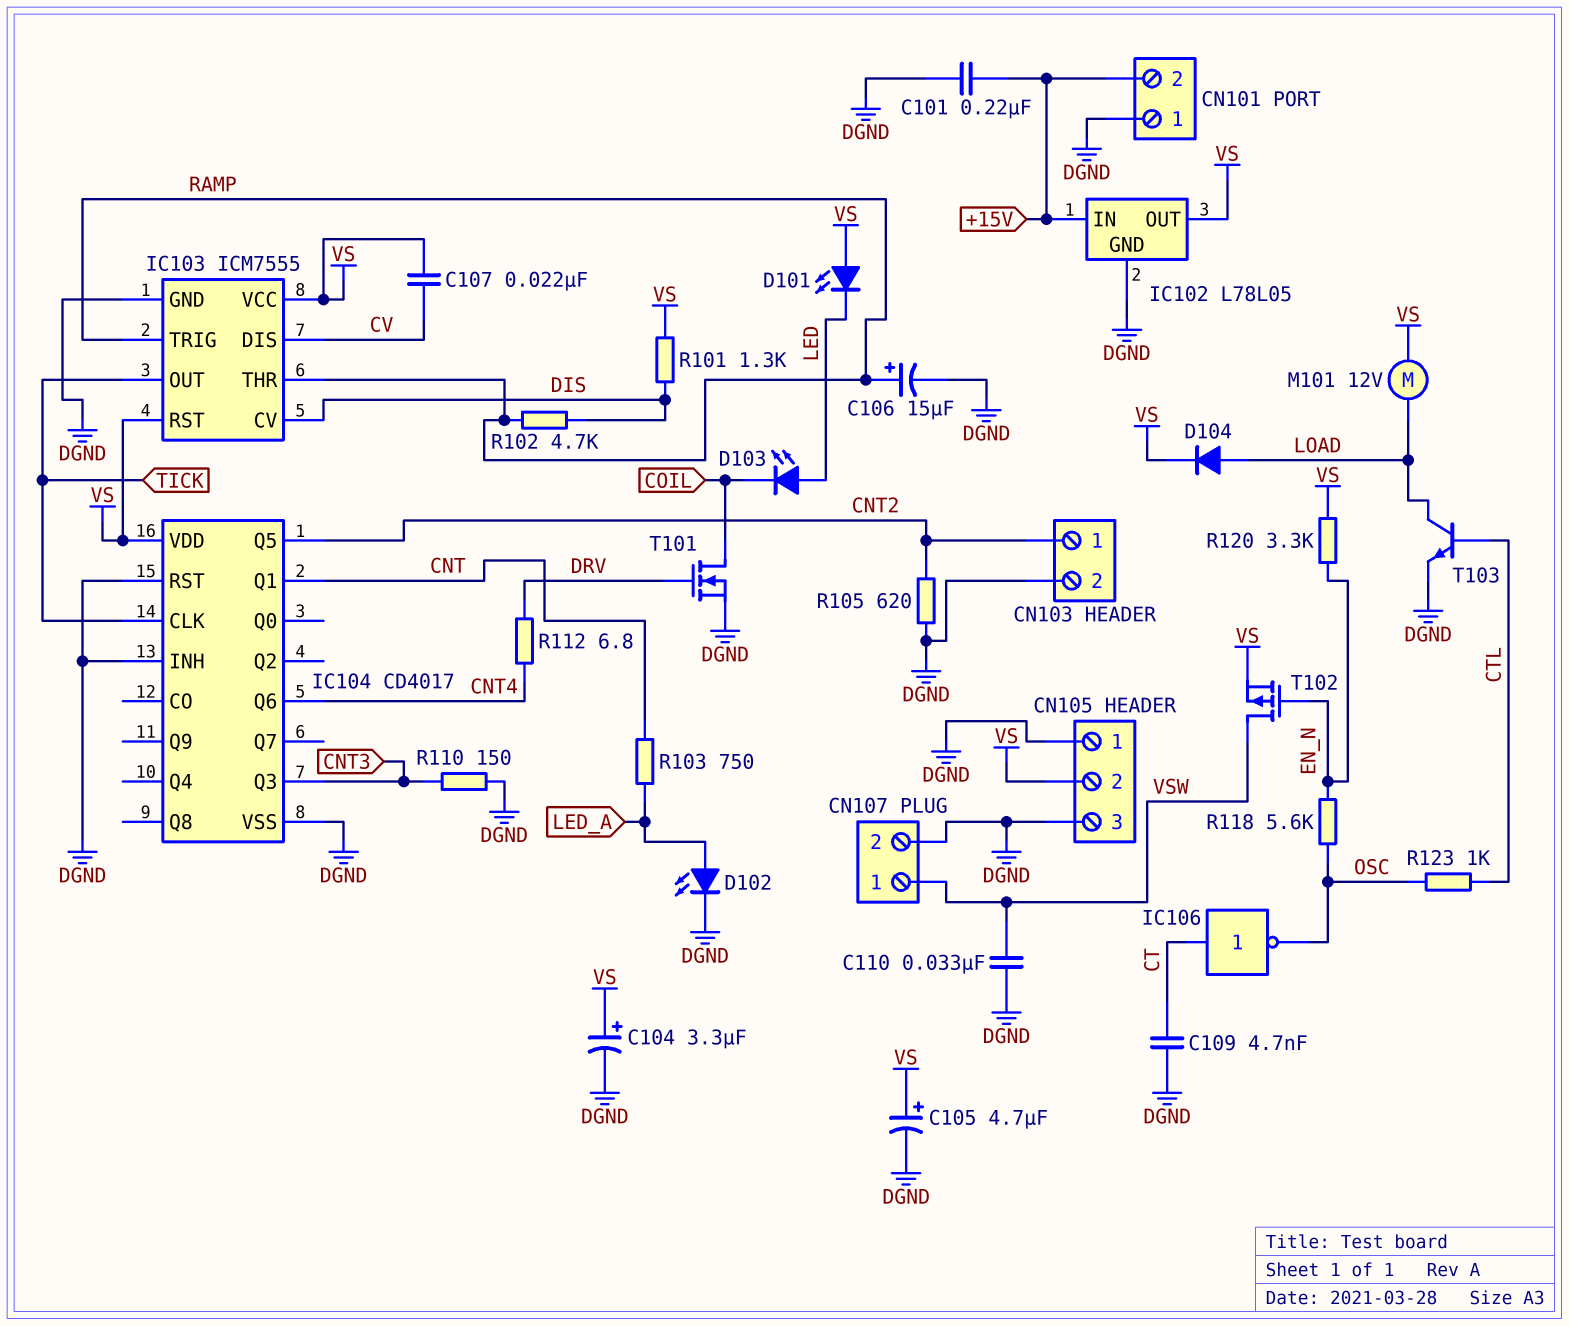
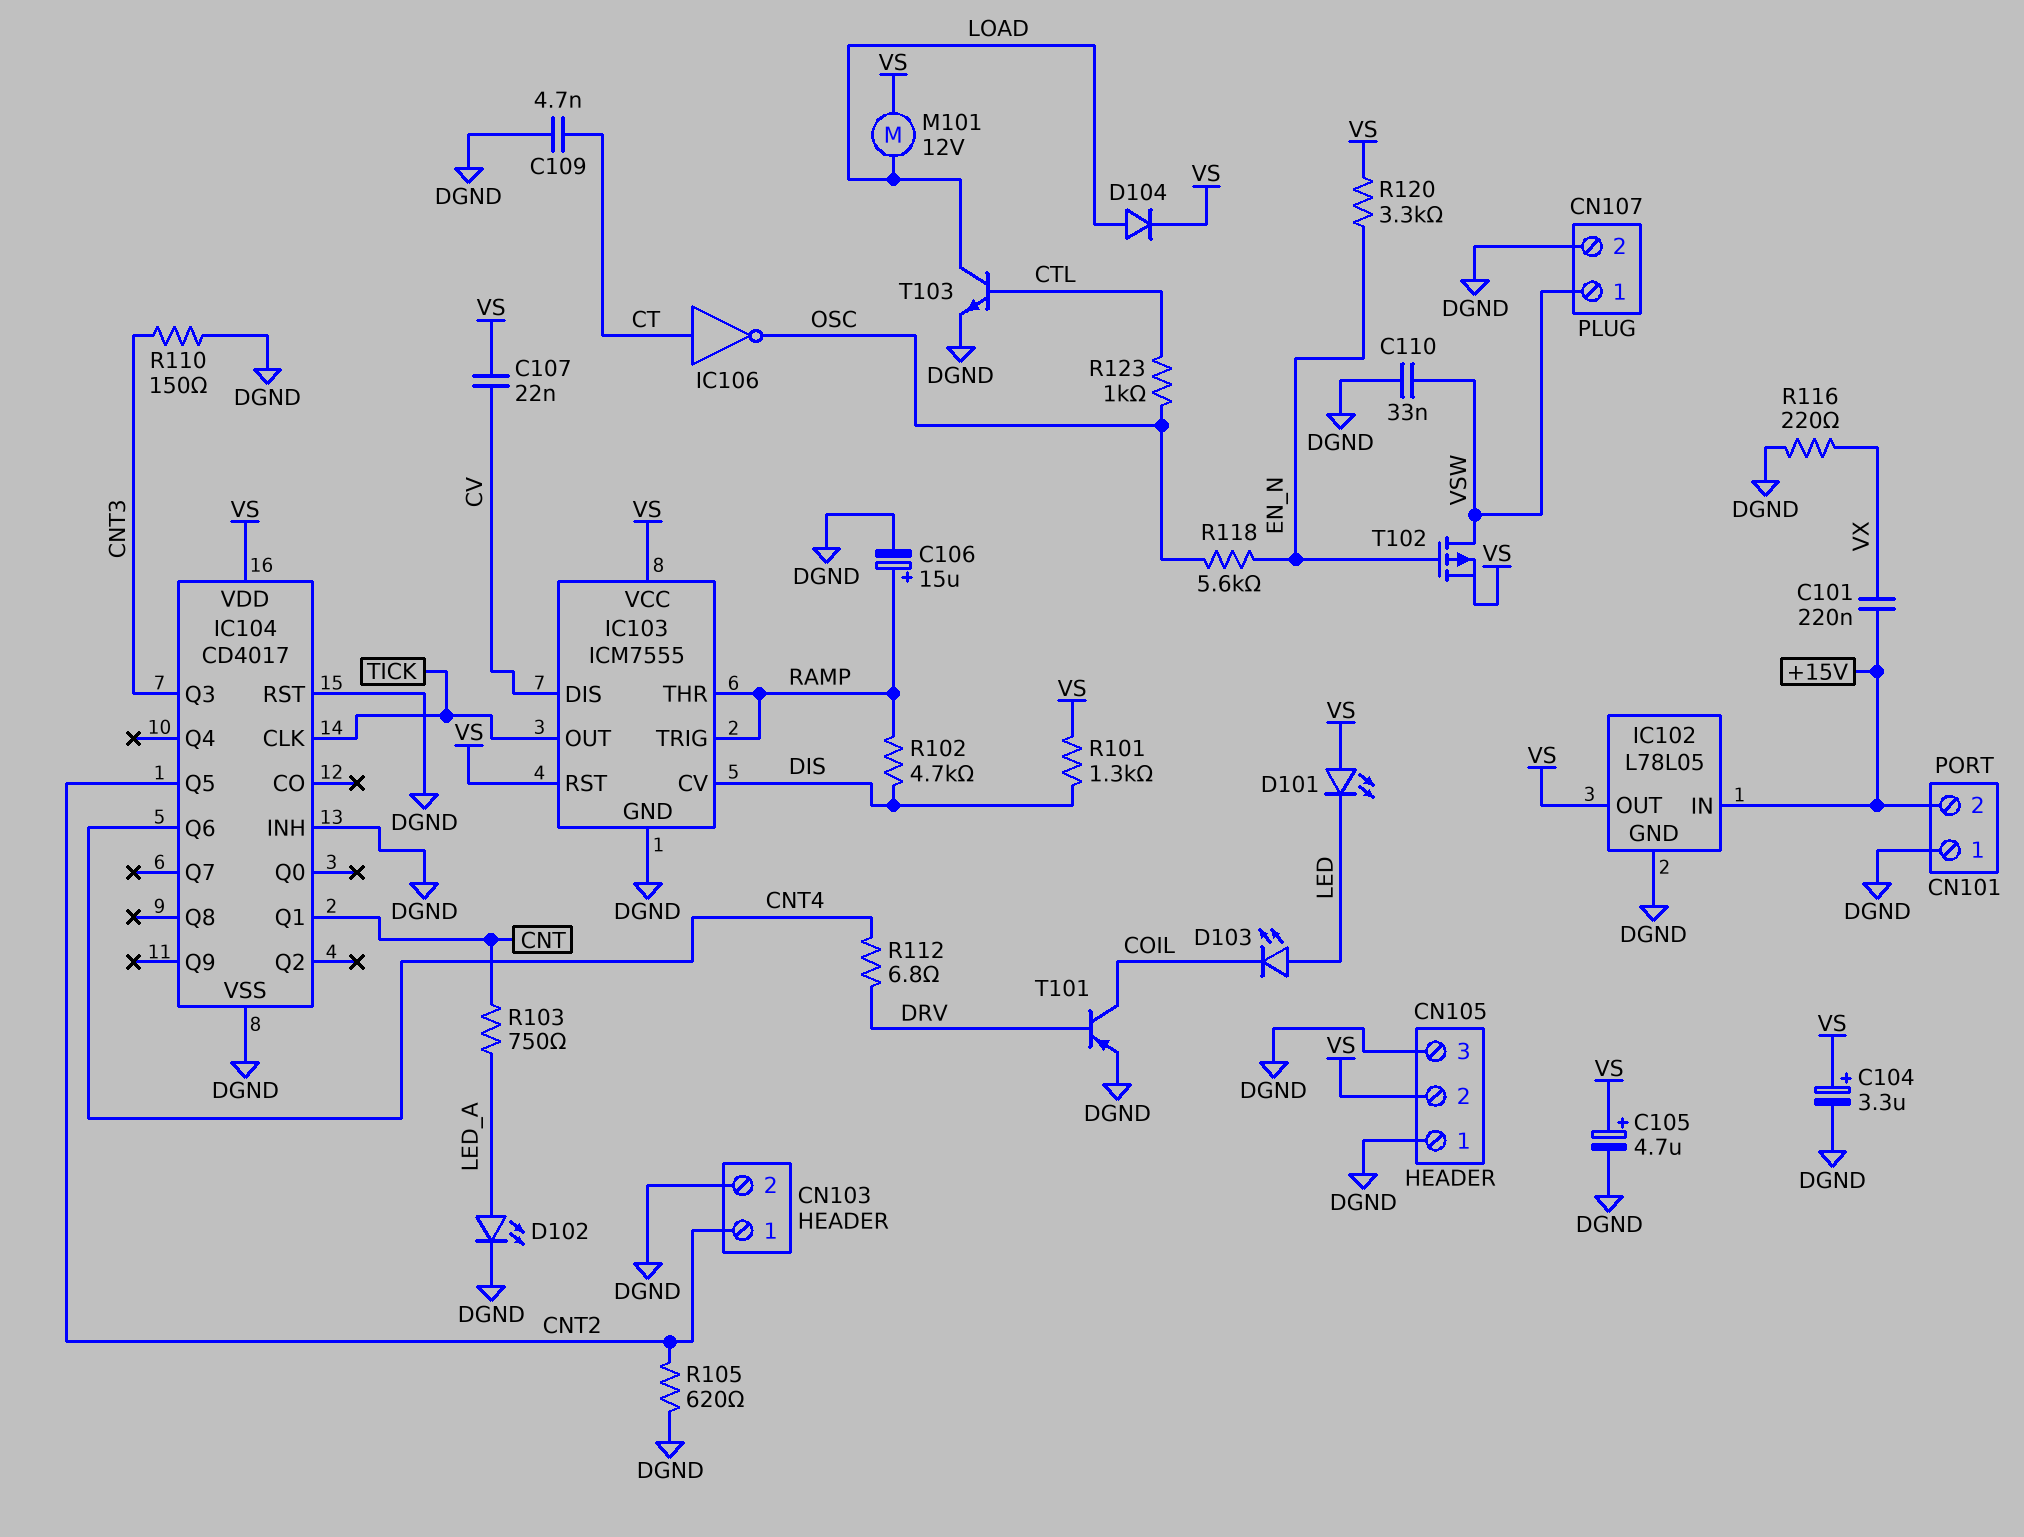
C101: 220nF (+15V, DGND) -> 220nF (+15V, VX)
R116: none -> 220 (DGND, VX)
T101: NMOS (G DRV, D COIL, S DGND) -> PNP (B DRV, C COIL, E DGND)

